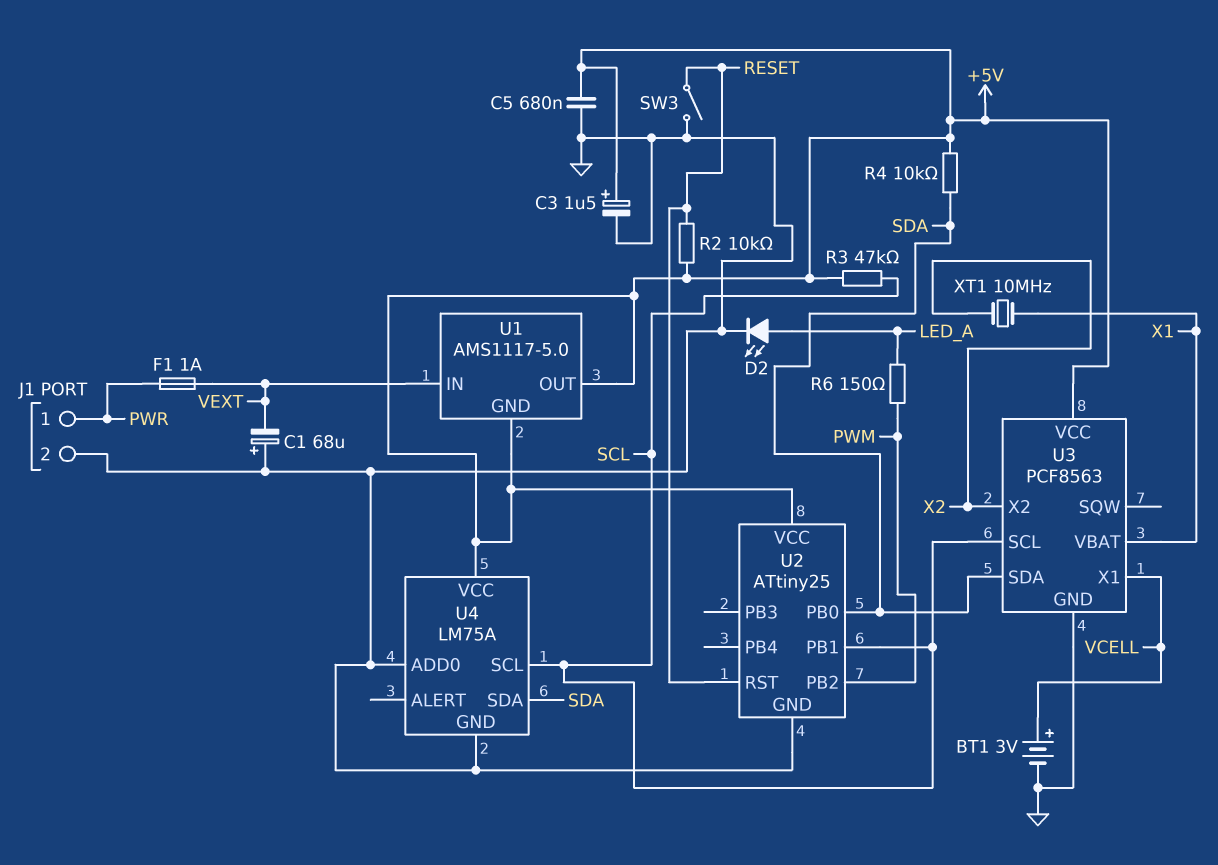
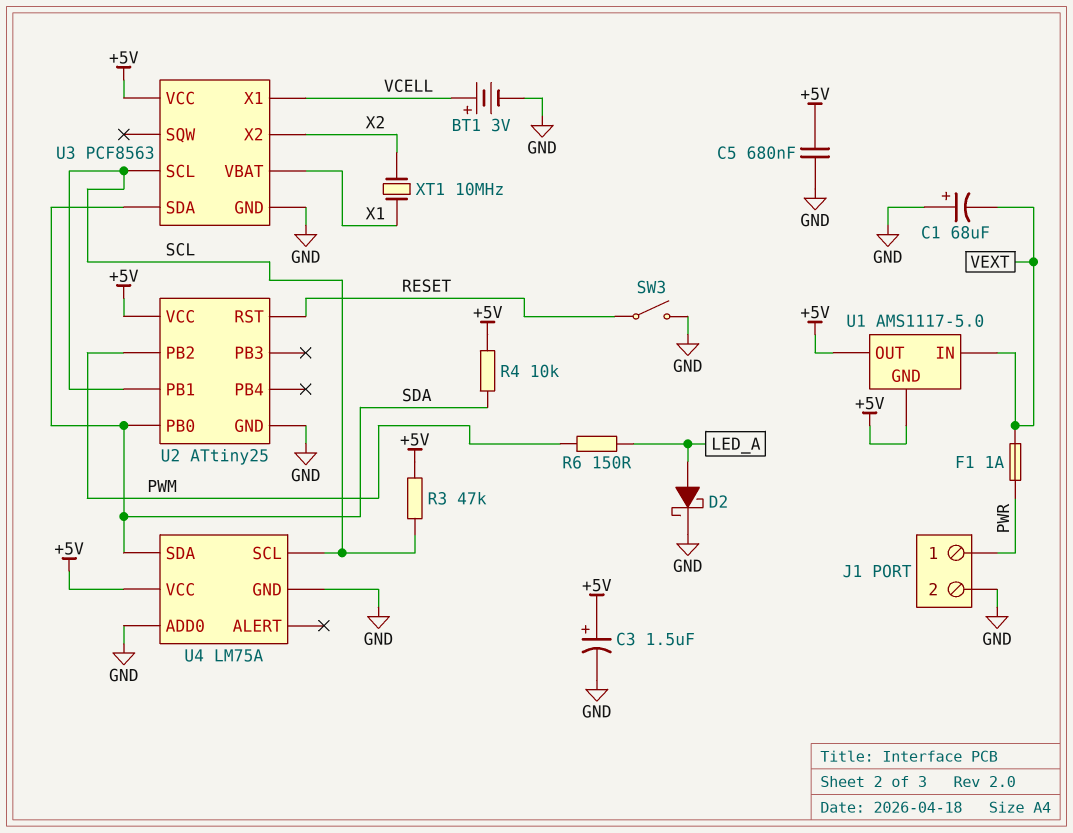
D2: LED (A LED_A, K GND) -> schottky (A LED_A, K GND)
R2: 10k (+5V, RESET) -> none

